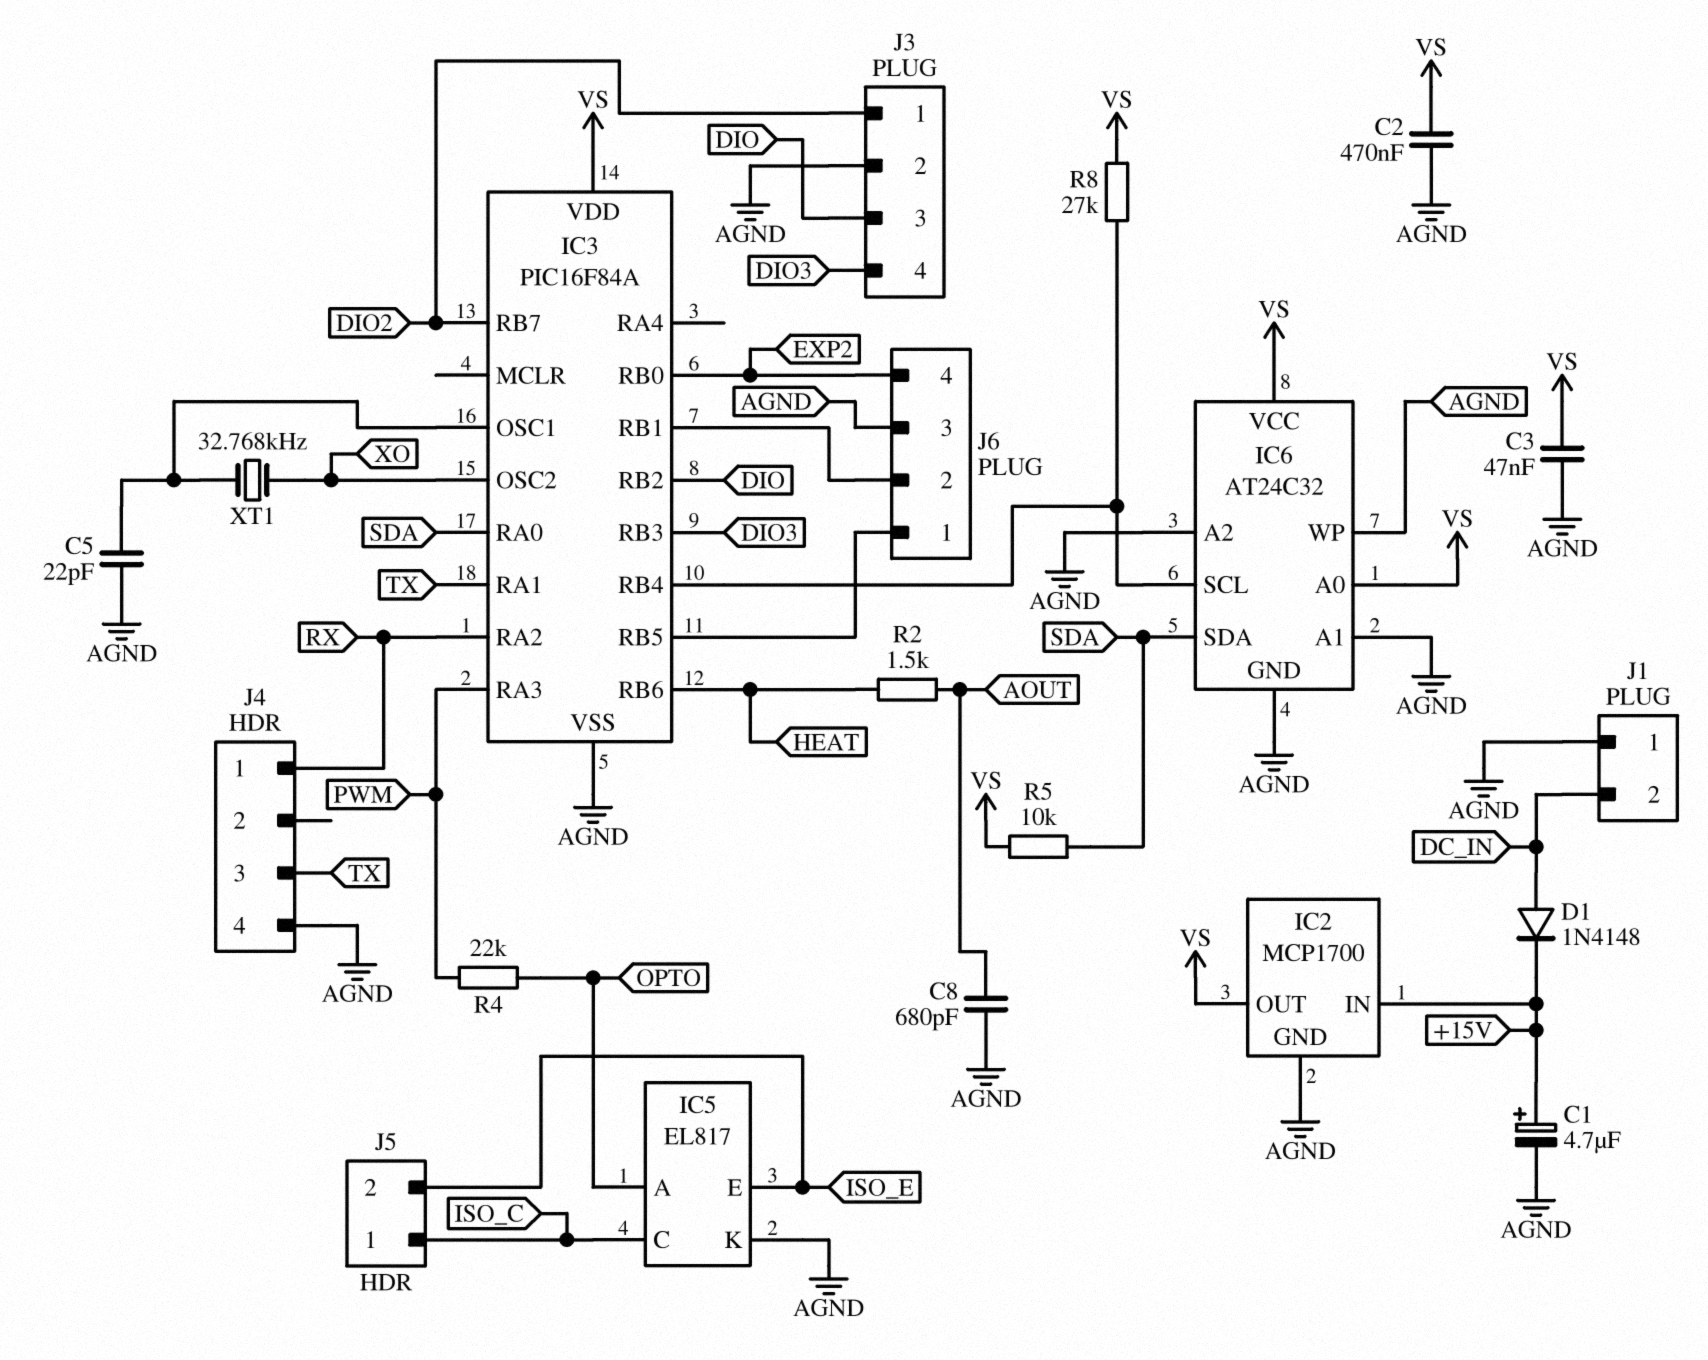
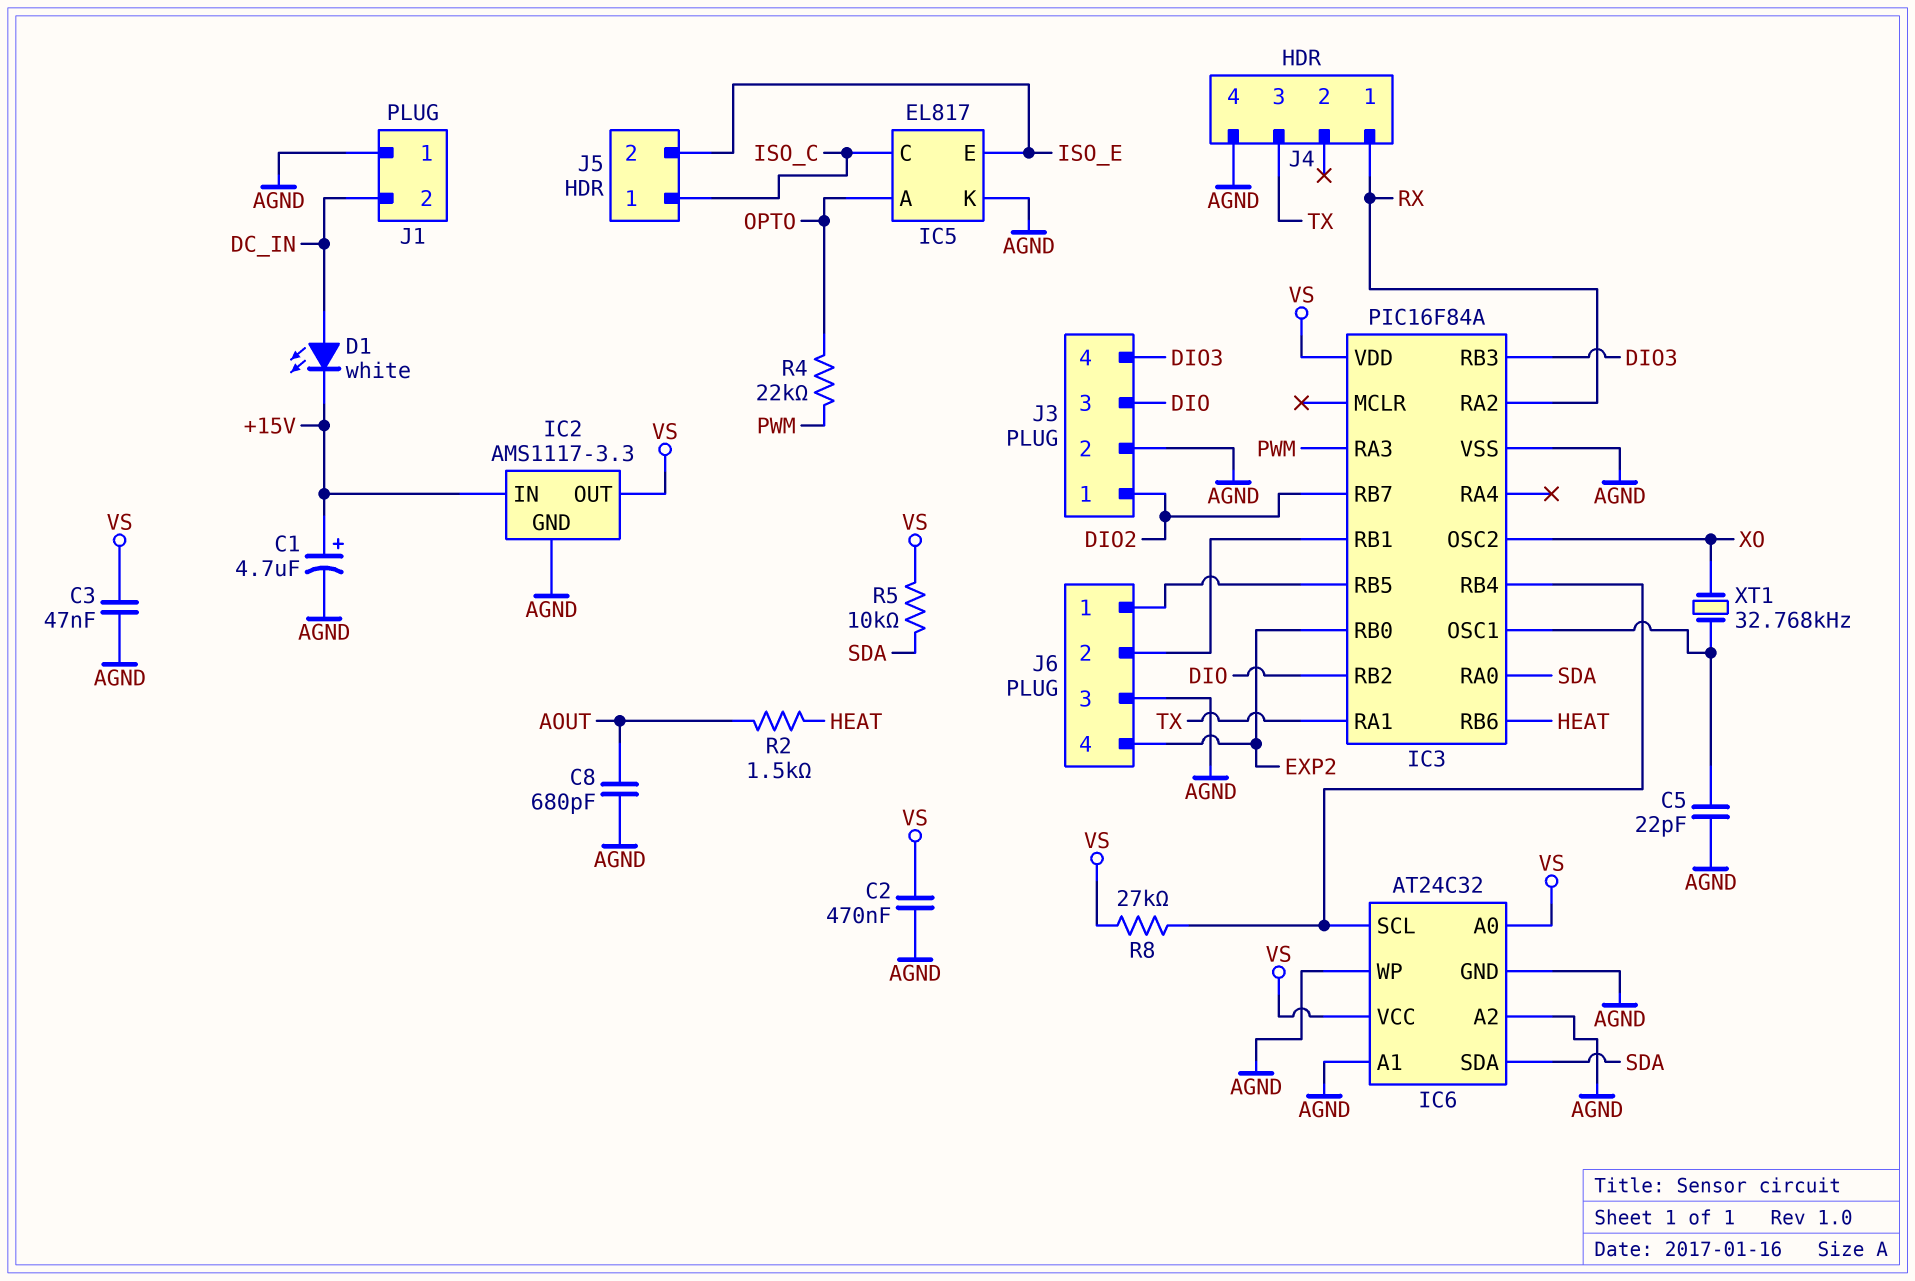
D1: diode 1N4148 (A DC_IN, K +15V) -> LED white (A DC_IN, K +15V)
IC2: MCP1700 -> AMS1117-3.3

